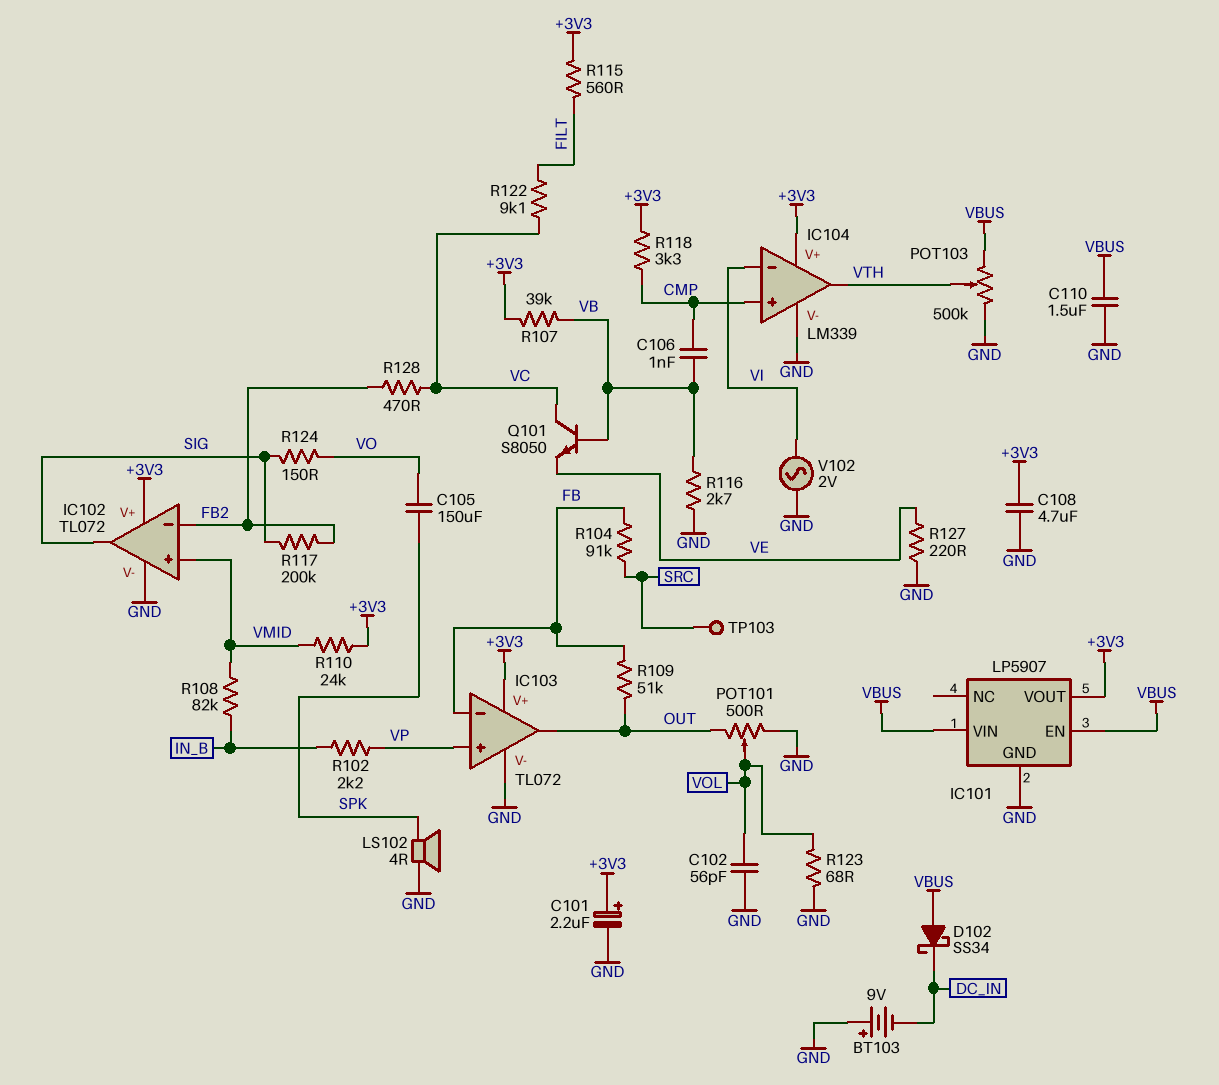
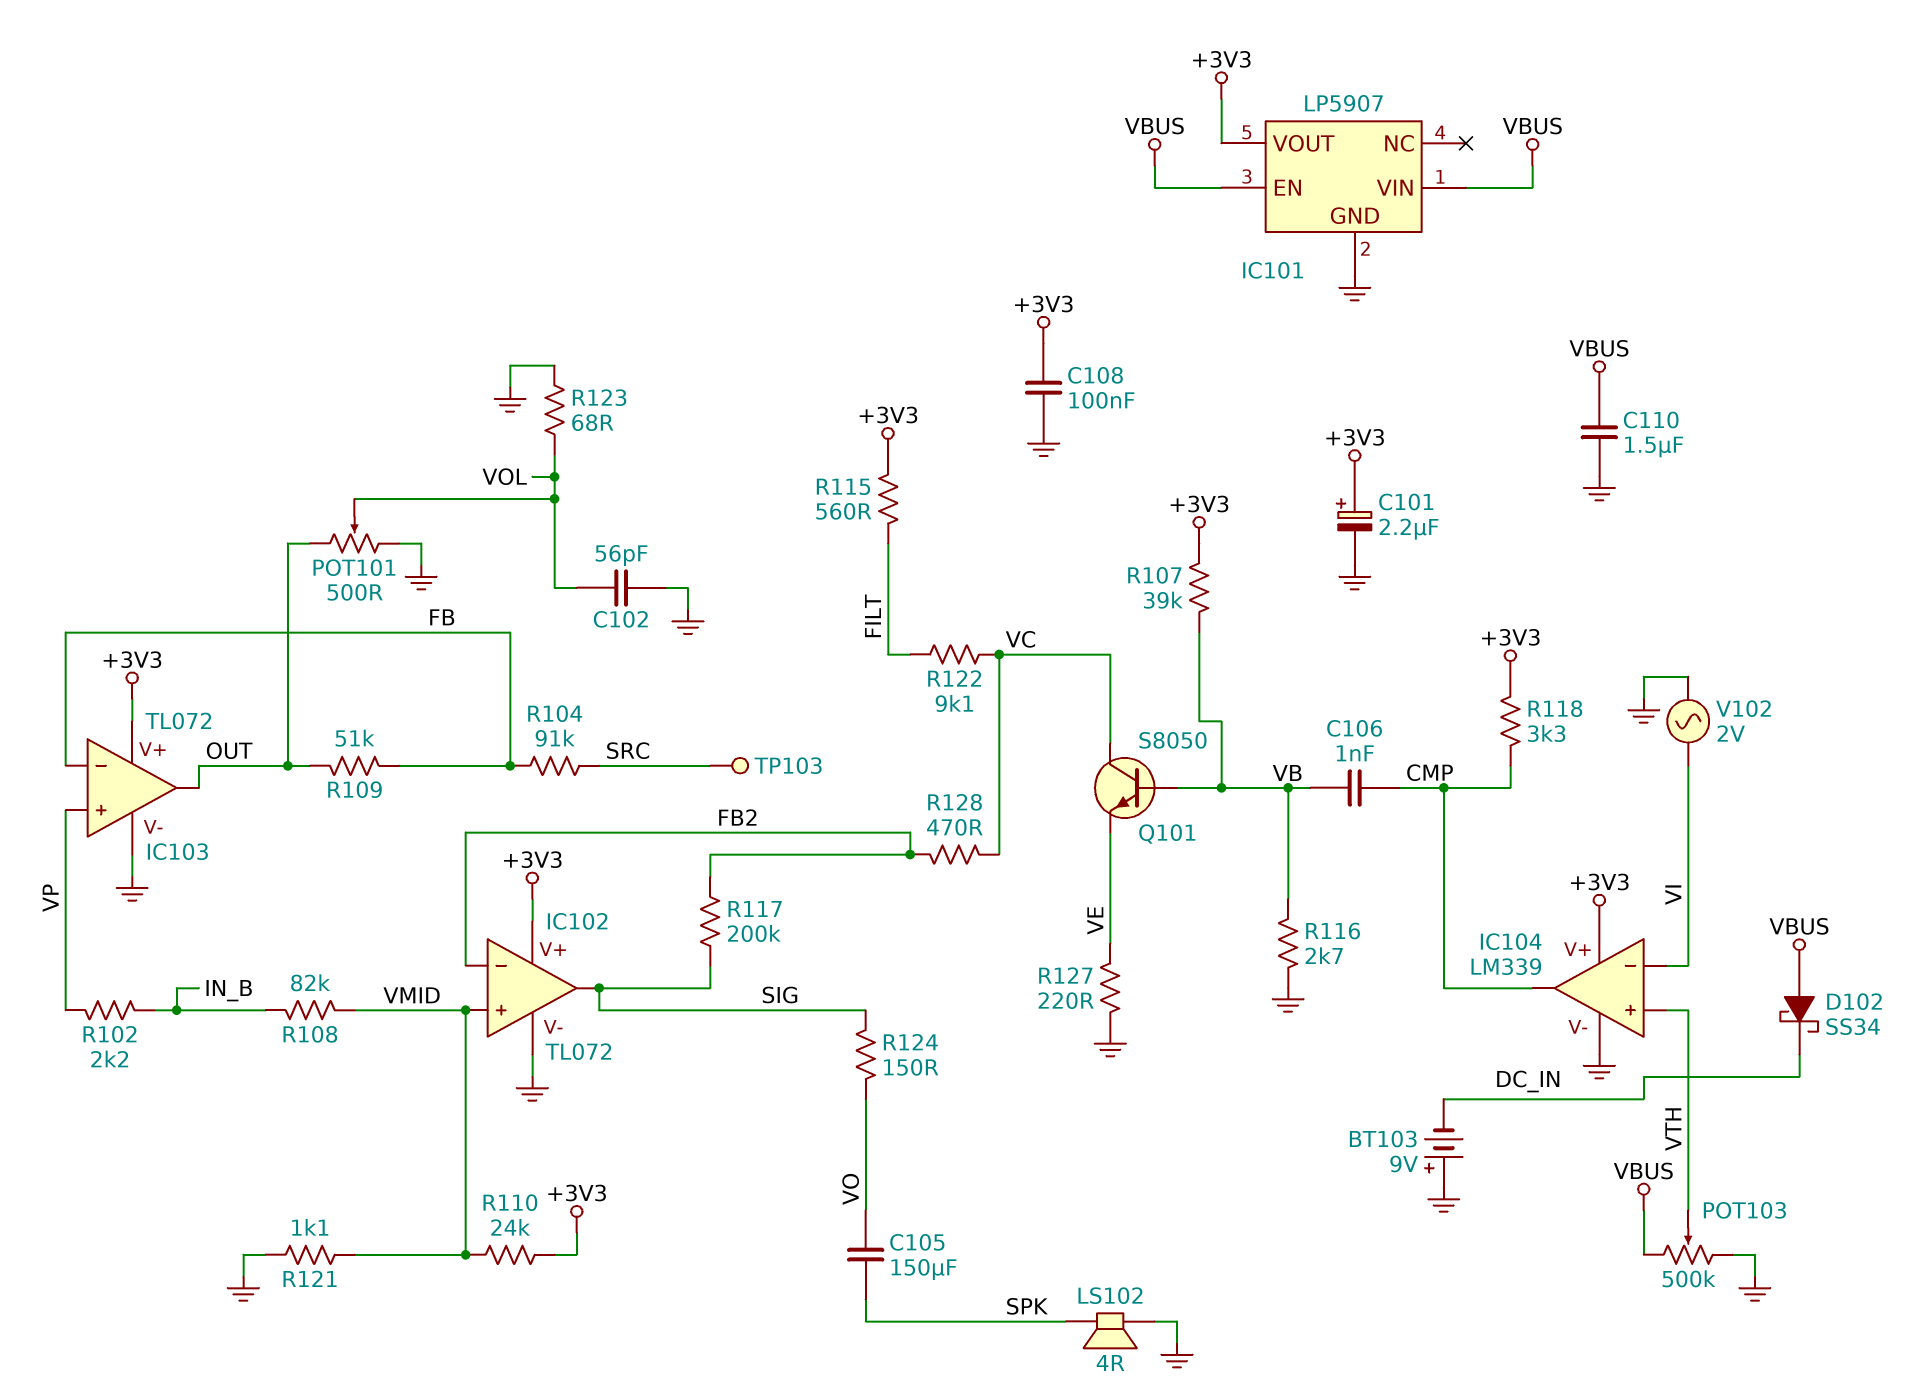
C108: 4.7uF (+3V3, GND) -> 100nF (+3V3, GND)
IC104 pin in+: CMP -> VTH
IC104 pin out: VTH -> CMP
R121: none -> 1.1k (GND, VMID)

